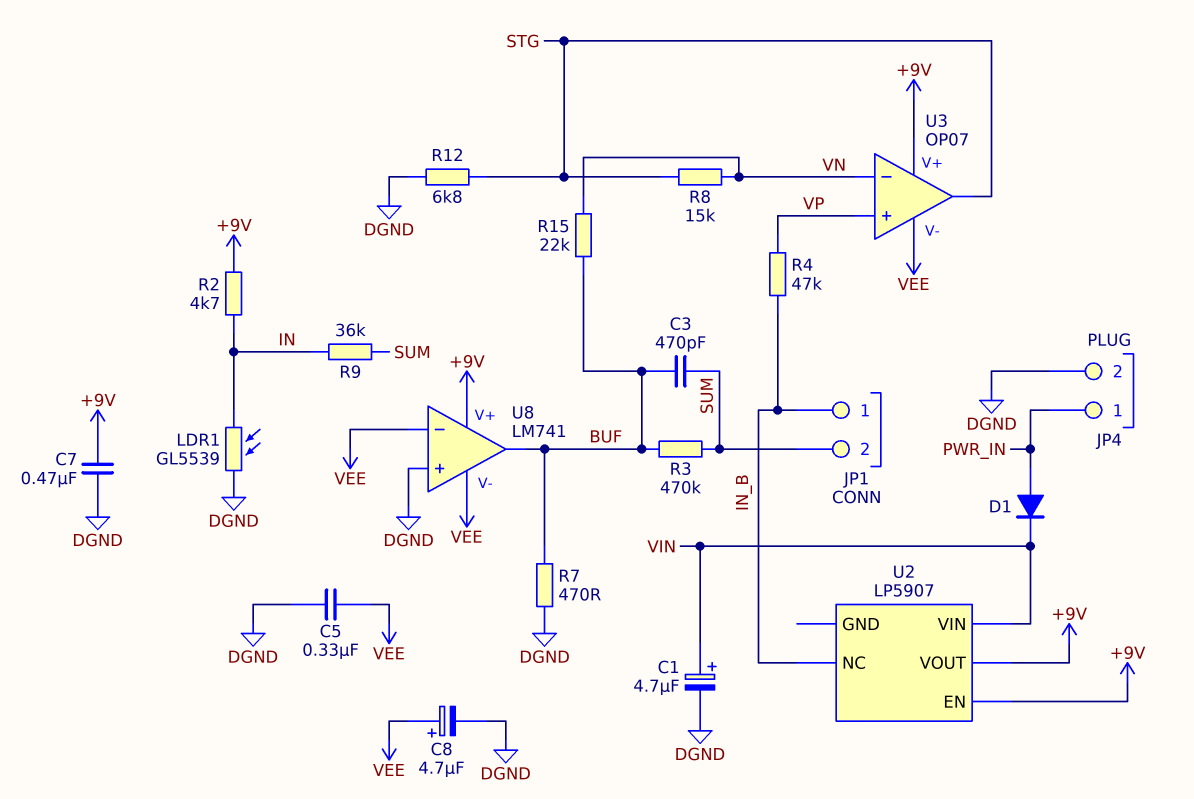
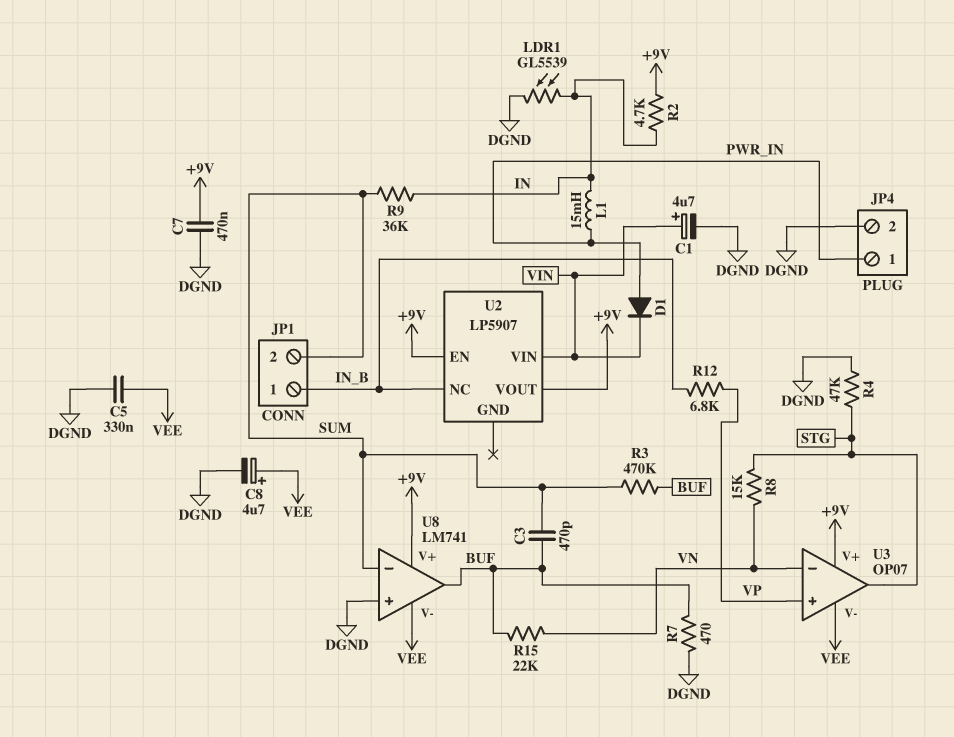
L1: none -> 15mH (IN, PWR_IN)
R4: 47k (IN_B, VP) -> 47k (DGND, STG)
R12: 6.8k (DGND, STG) -> 6.8k (IN_B, VP)
U8 pin in-: VEE -> SUM

